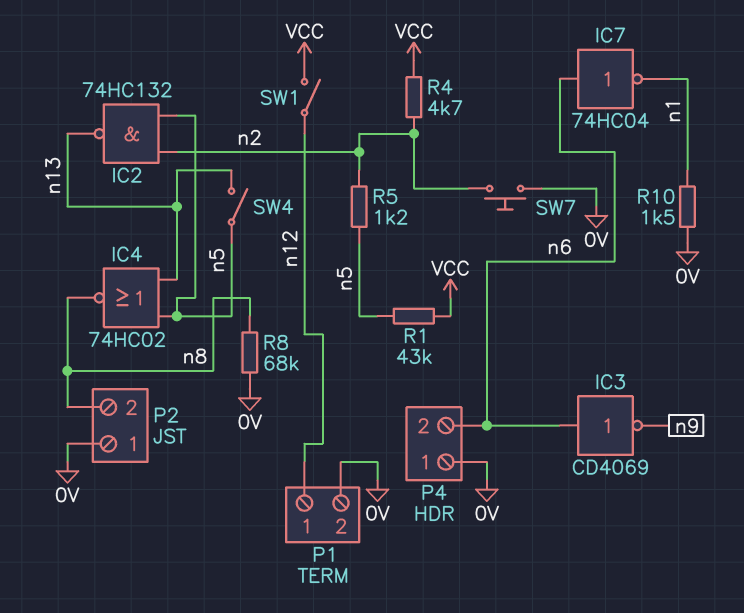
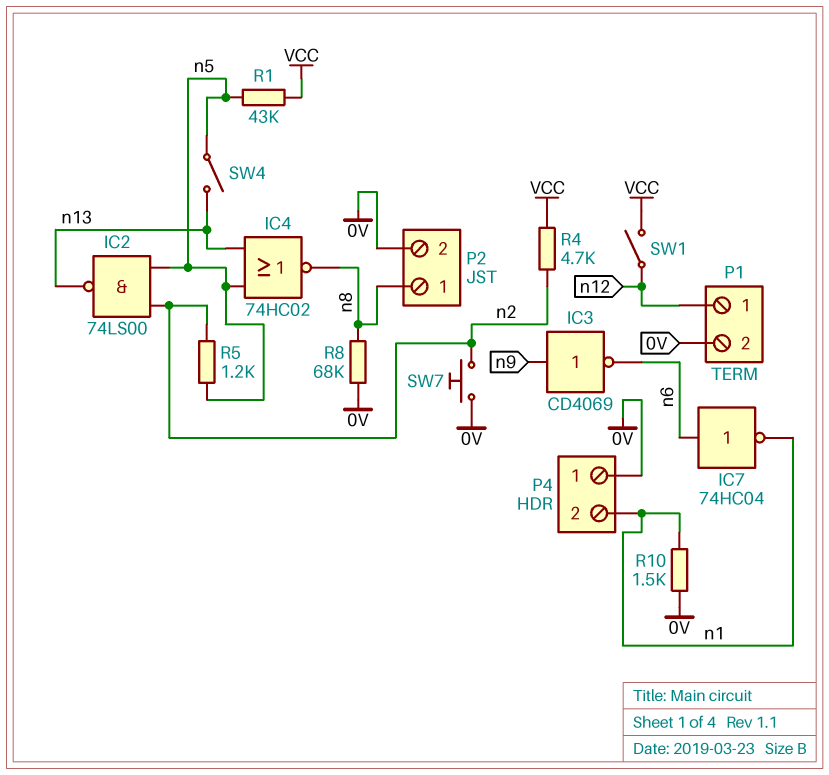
IC2: NAND 74HC132 (in n2, in n5, out n13) -> NAND 74LS00 (in n2, in n5, out n13)
IC3: NOT CD4069 (in n6, out n9) -> NOT CD4069 (in n9, out n6)
P2 pin 1: 0V -> n8
P2 pin 2: n8 -> 0V
P4 pin 2: n6 -> n1

